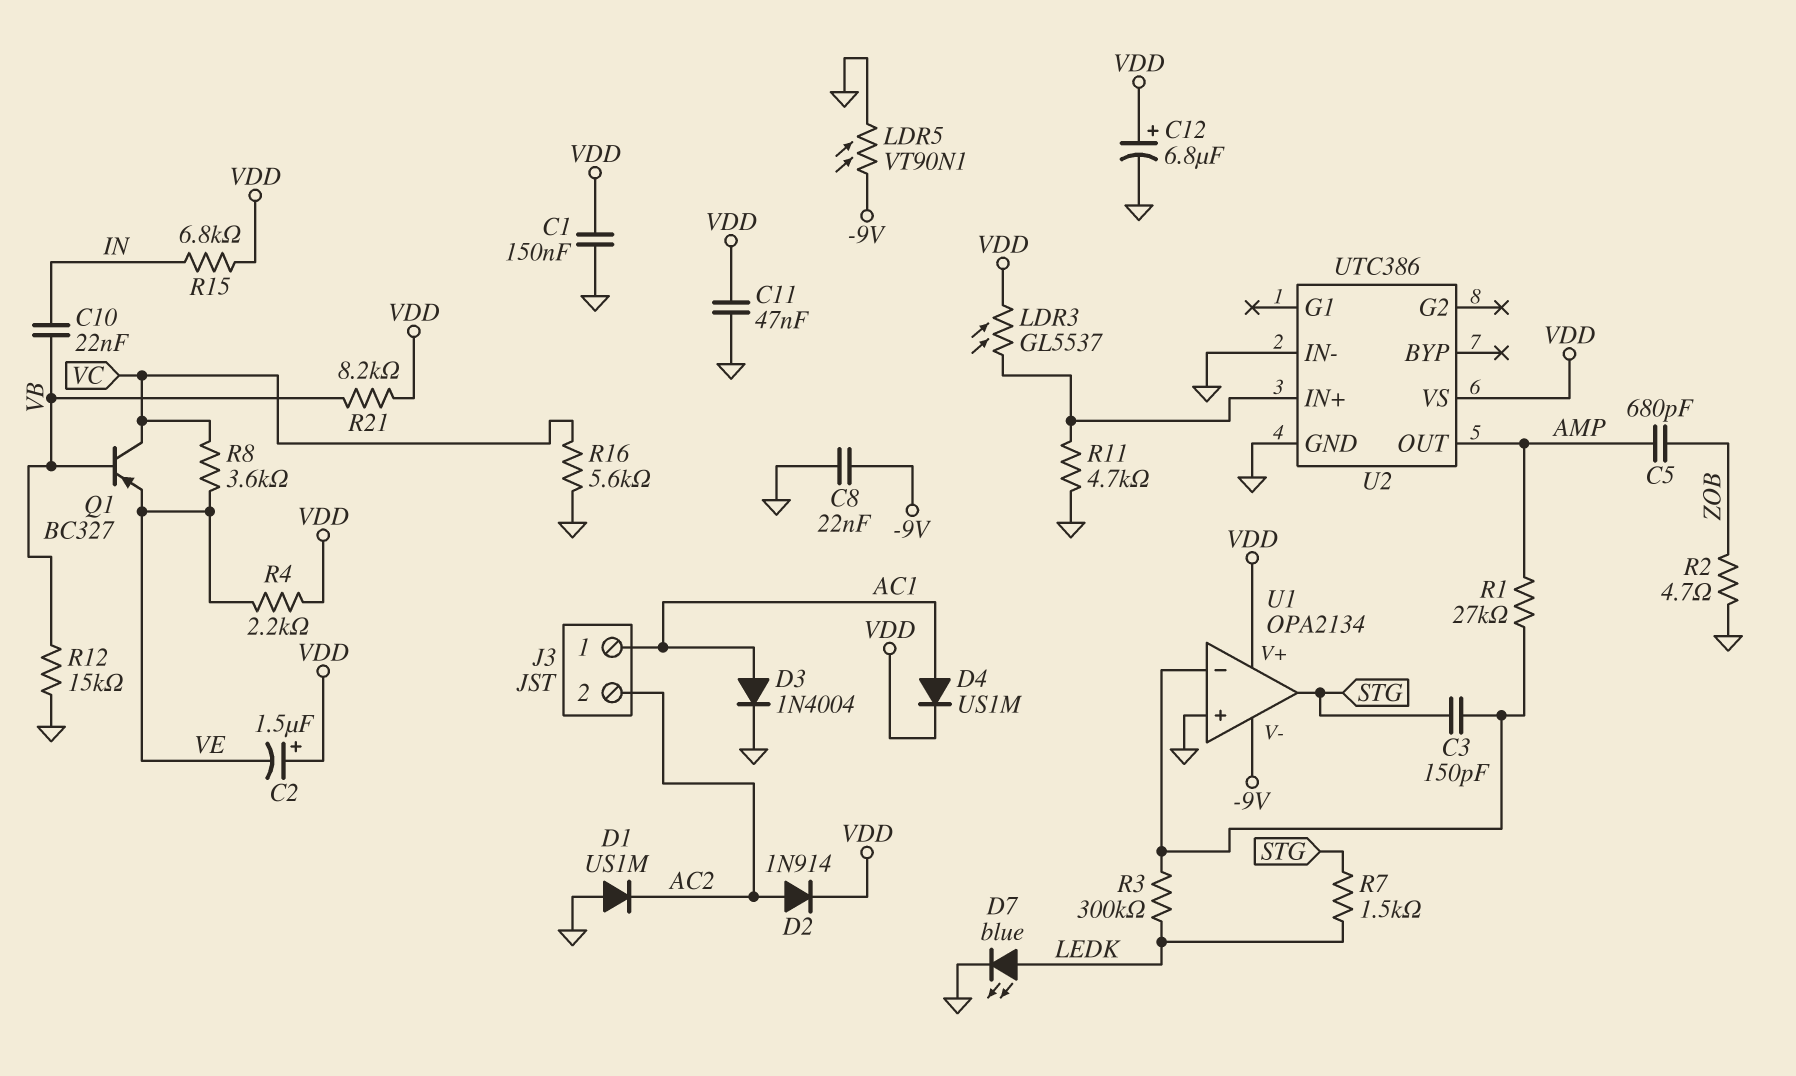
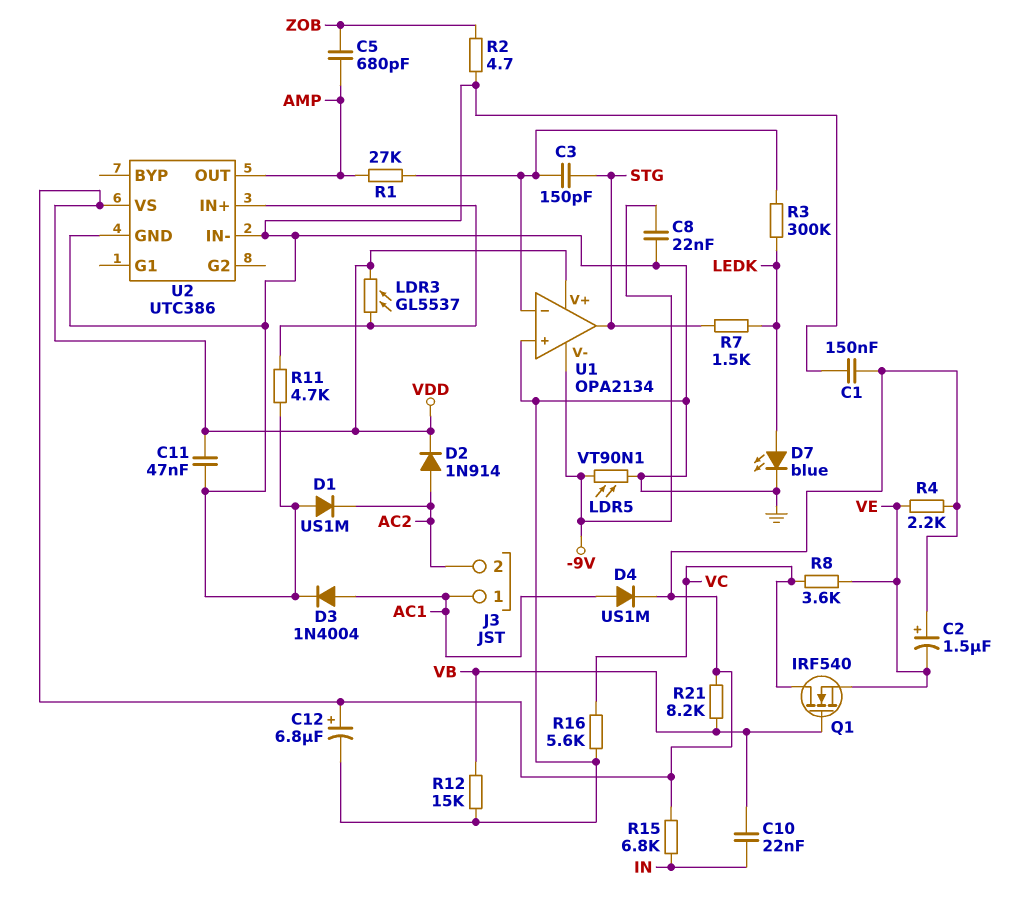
Q1: PNP BC327 (B VB, C VC, E VE) -> NMOS IRF540 (G VB, D VC, S VE)

